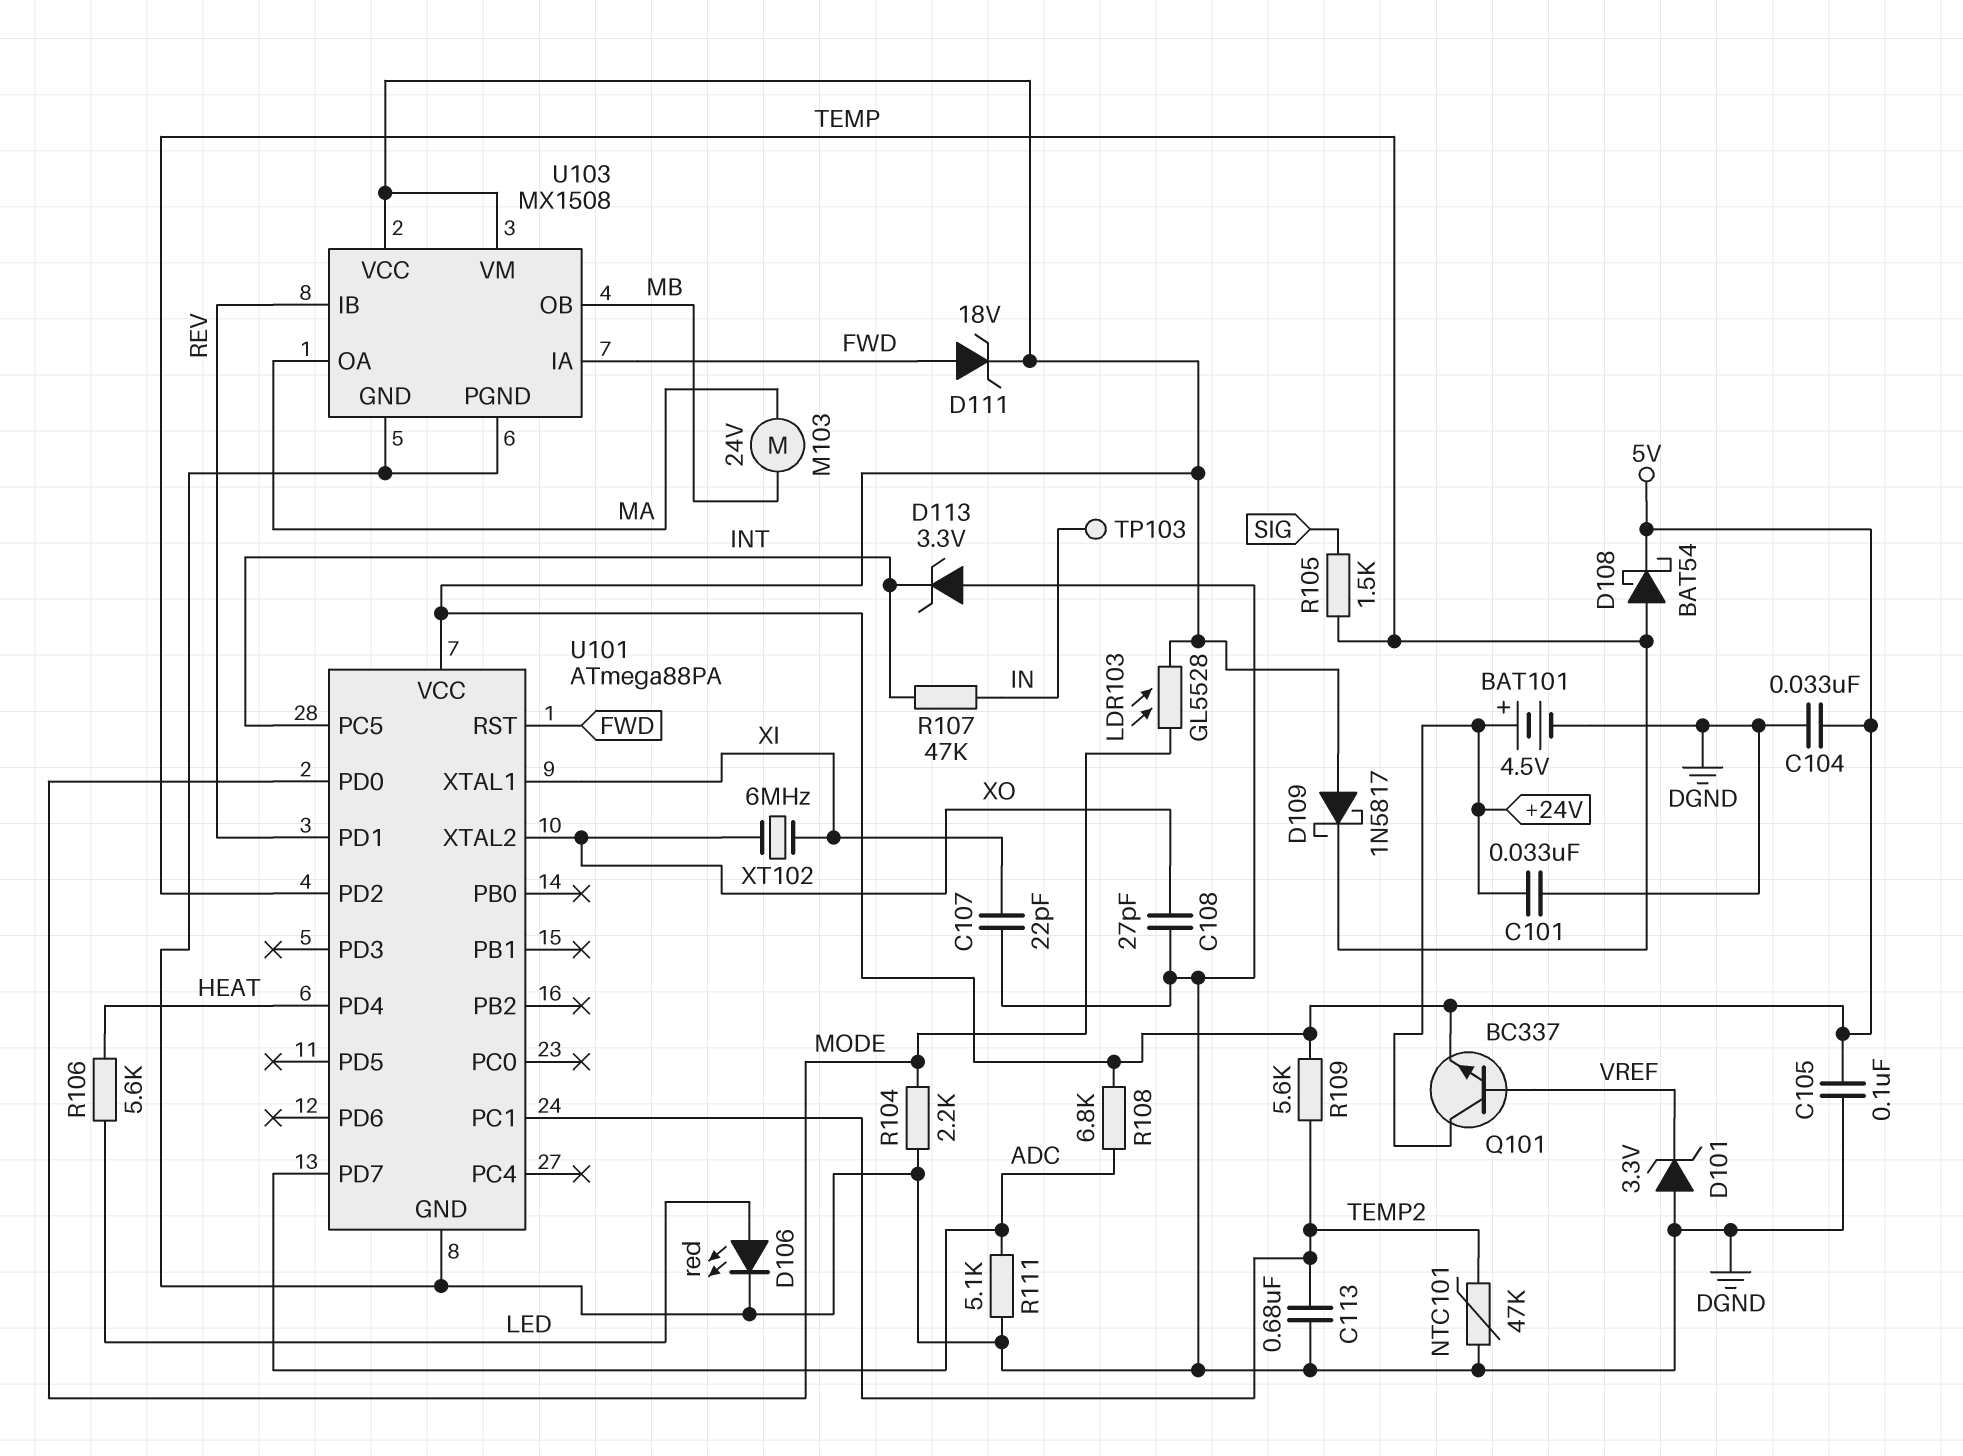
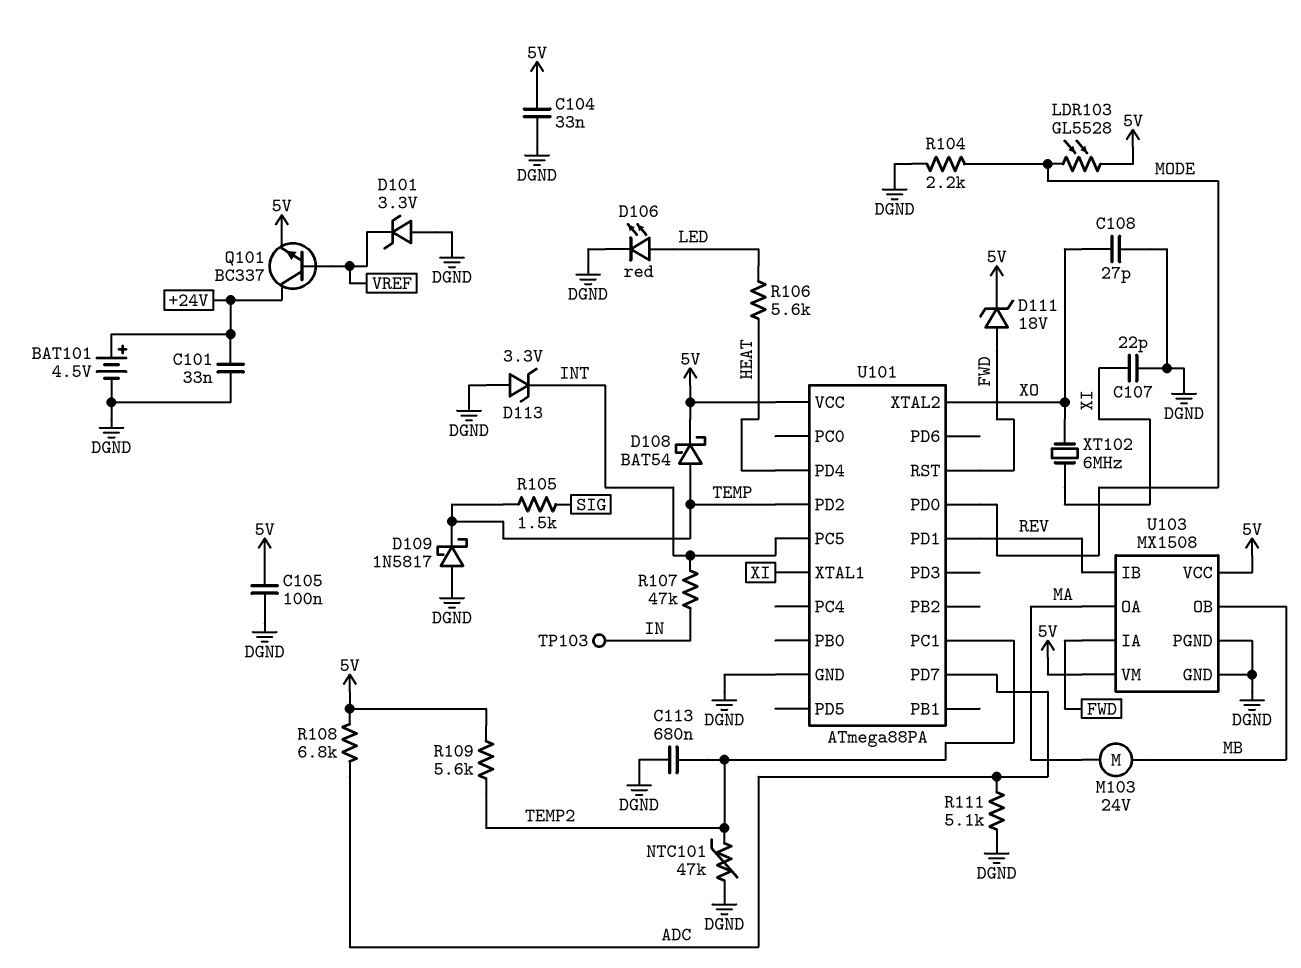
D109: schottky 1N5817 (A 5V, K TEMP) -> schottky 1N5817 (A DGND, K TEMP)

